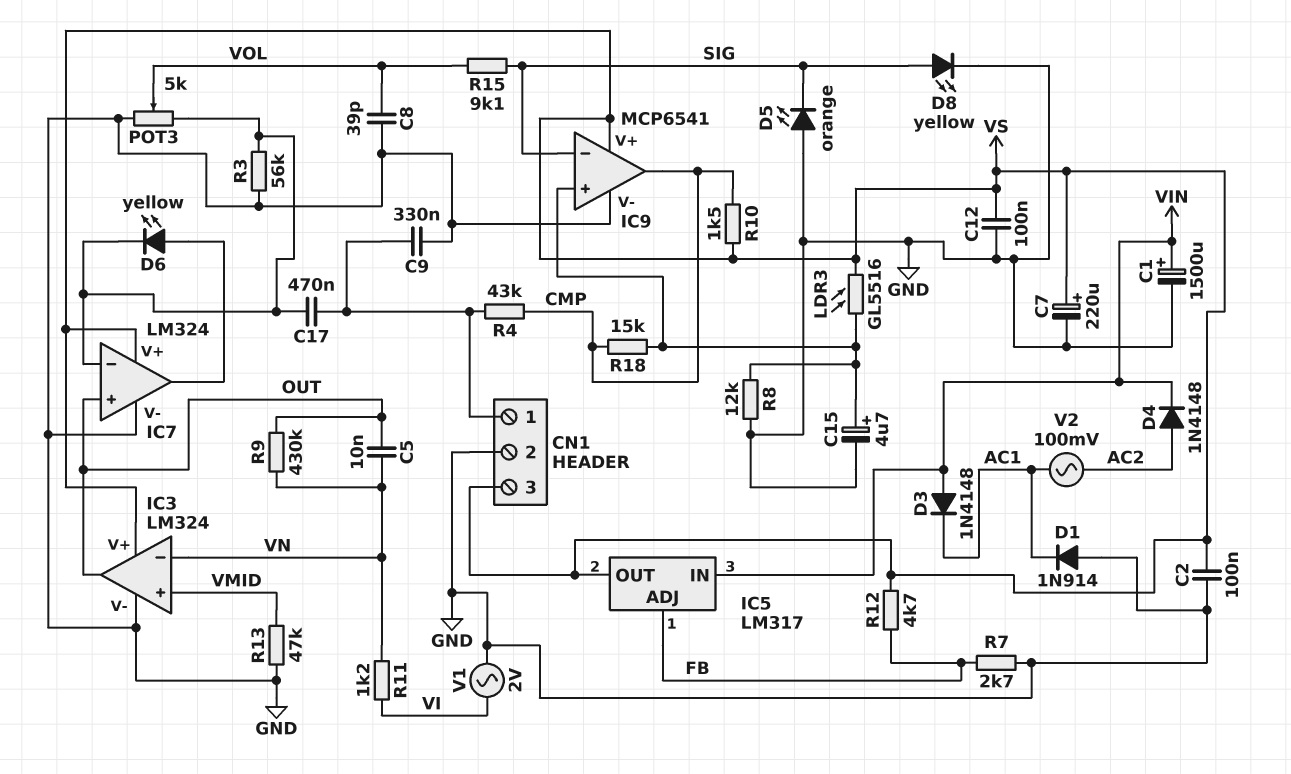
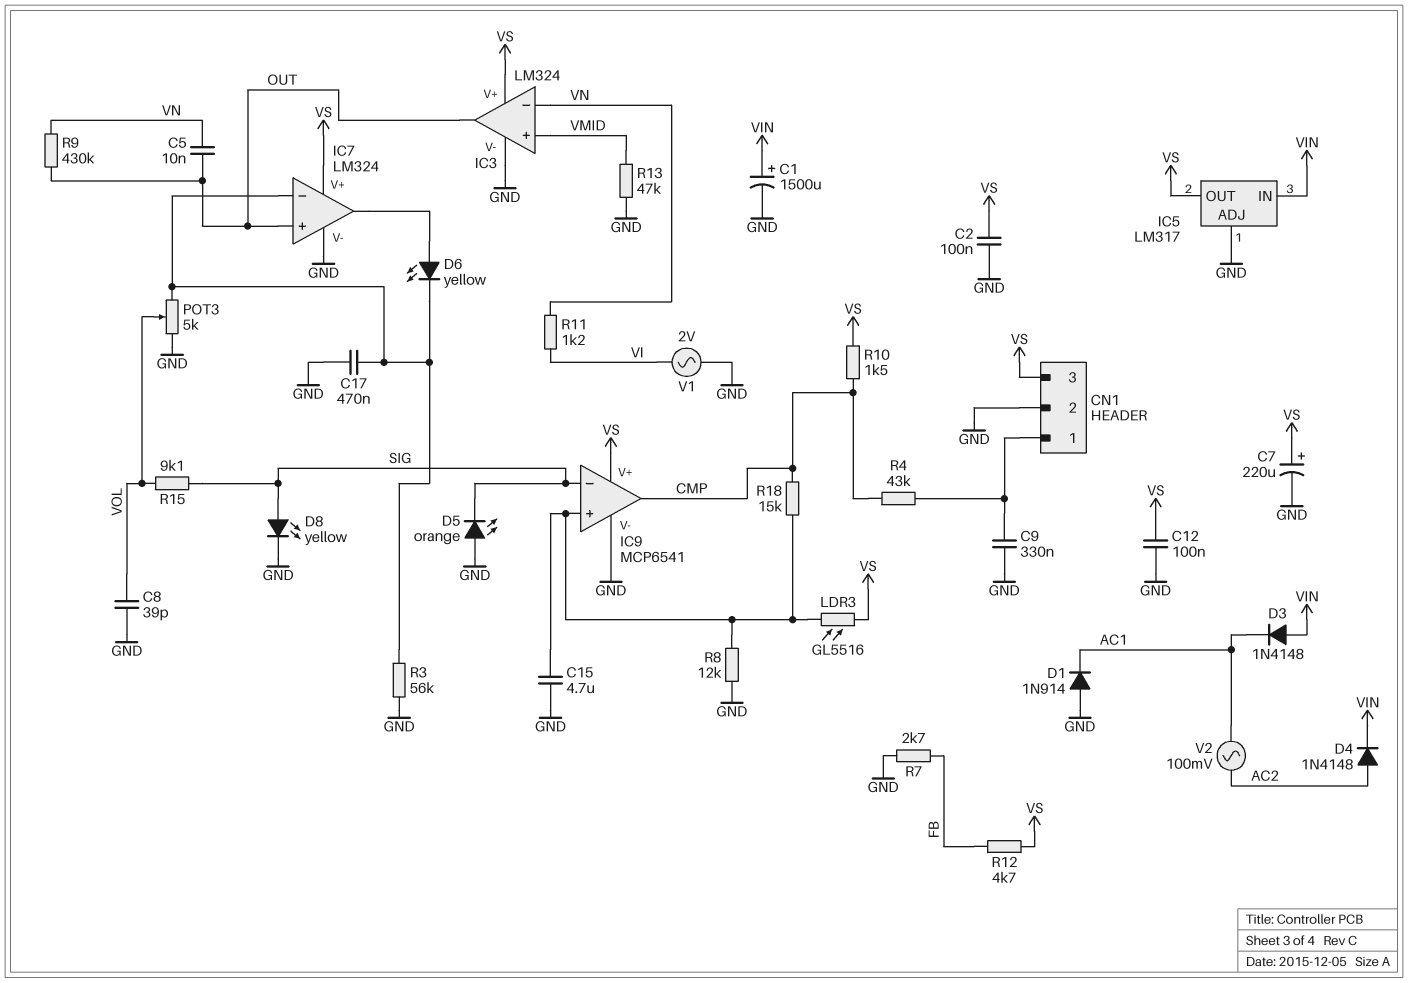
C15: 4.7uF (plus IC9/in+, minus GND) -> 4.7uF (GND, IC9/in+)
C17: 470nF (CN1/1, IC7/in-) -> 470nF (GND, IC7/in-)
IC5 pin ADJ: FB -> GND

